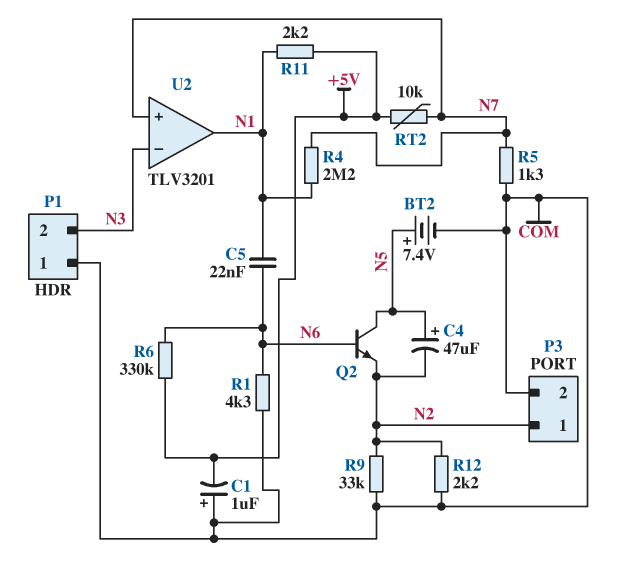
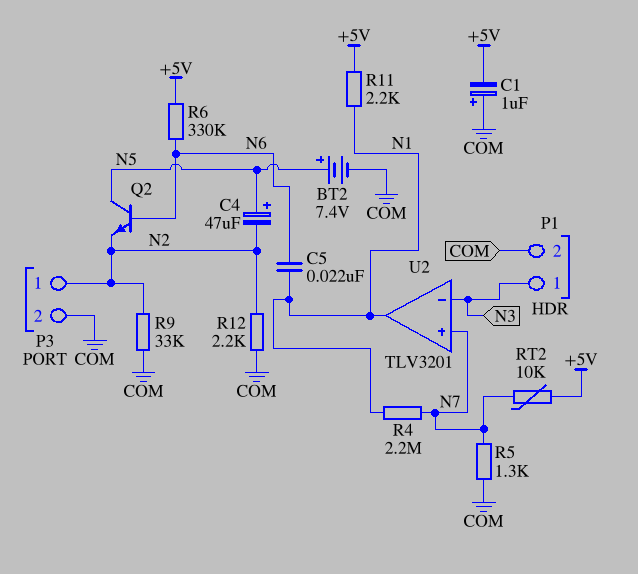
P1 pin 1: COM -> N3
P1 pin 2: N3 -> COM
R1: 4.3k (COM, N6) -> none

